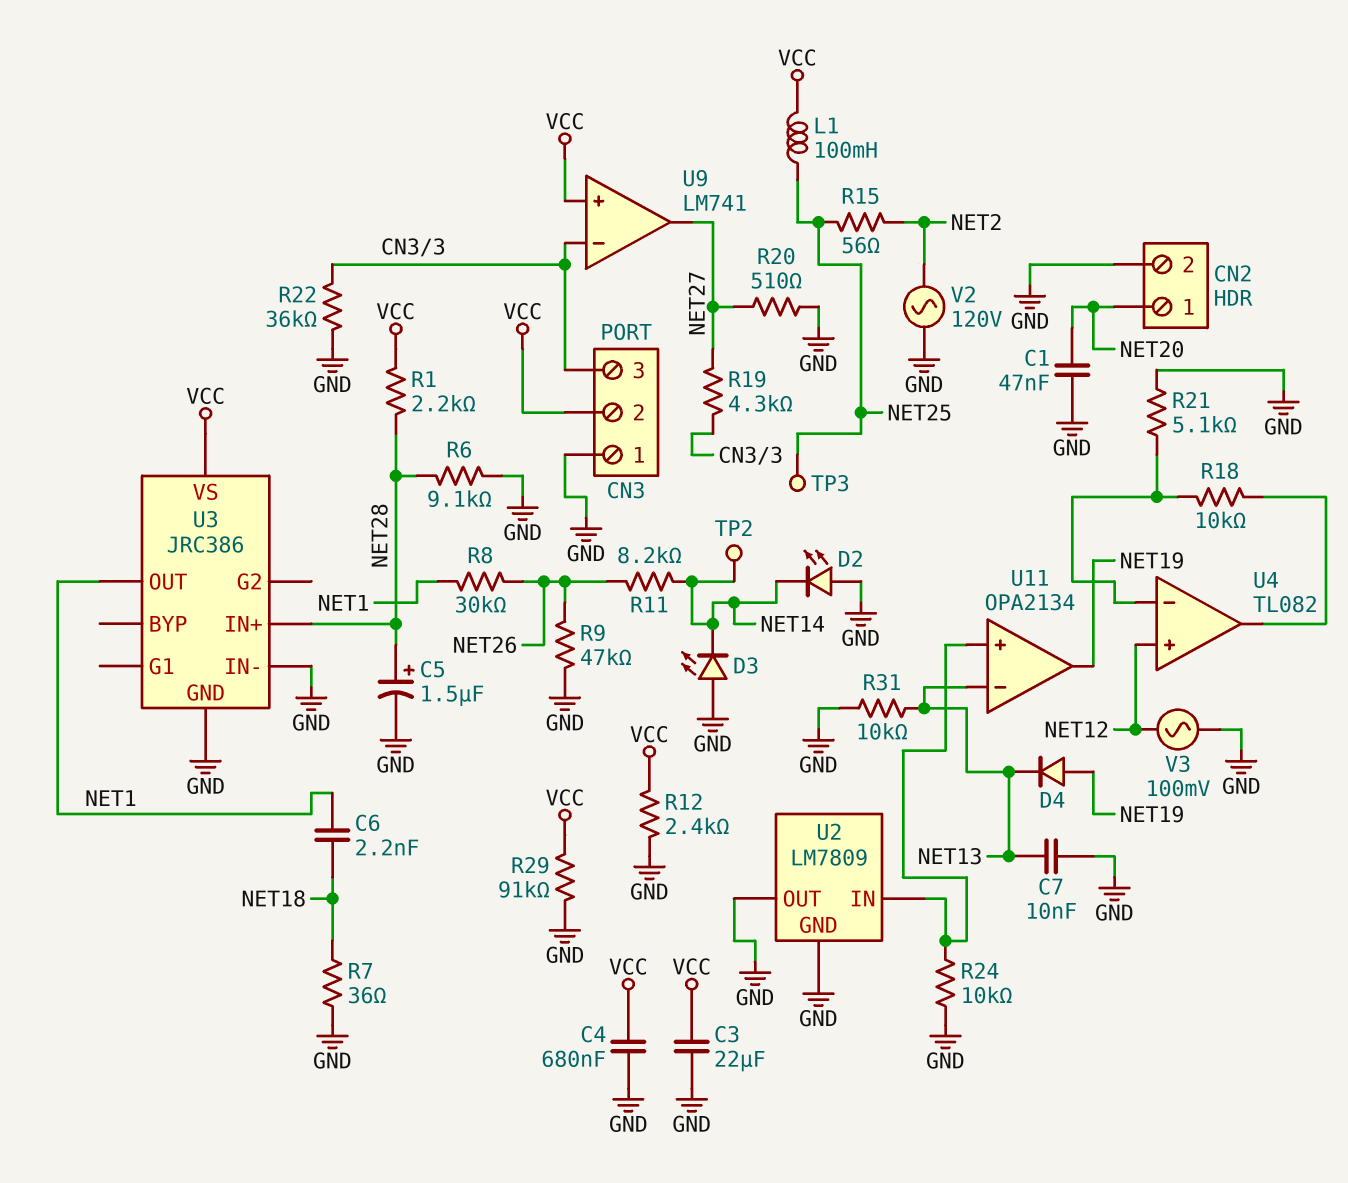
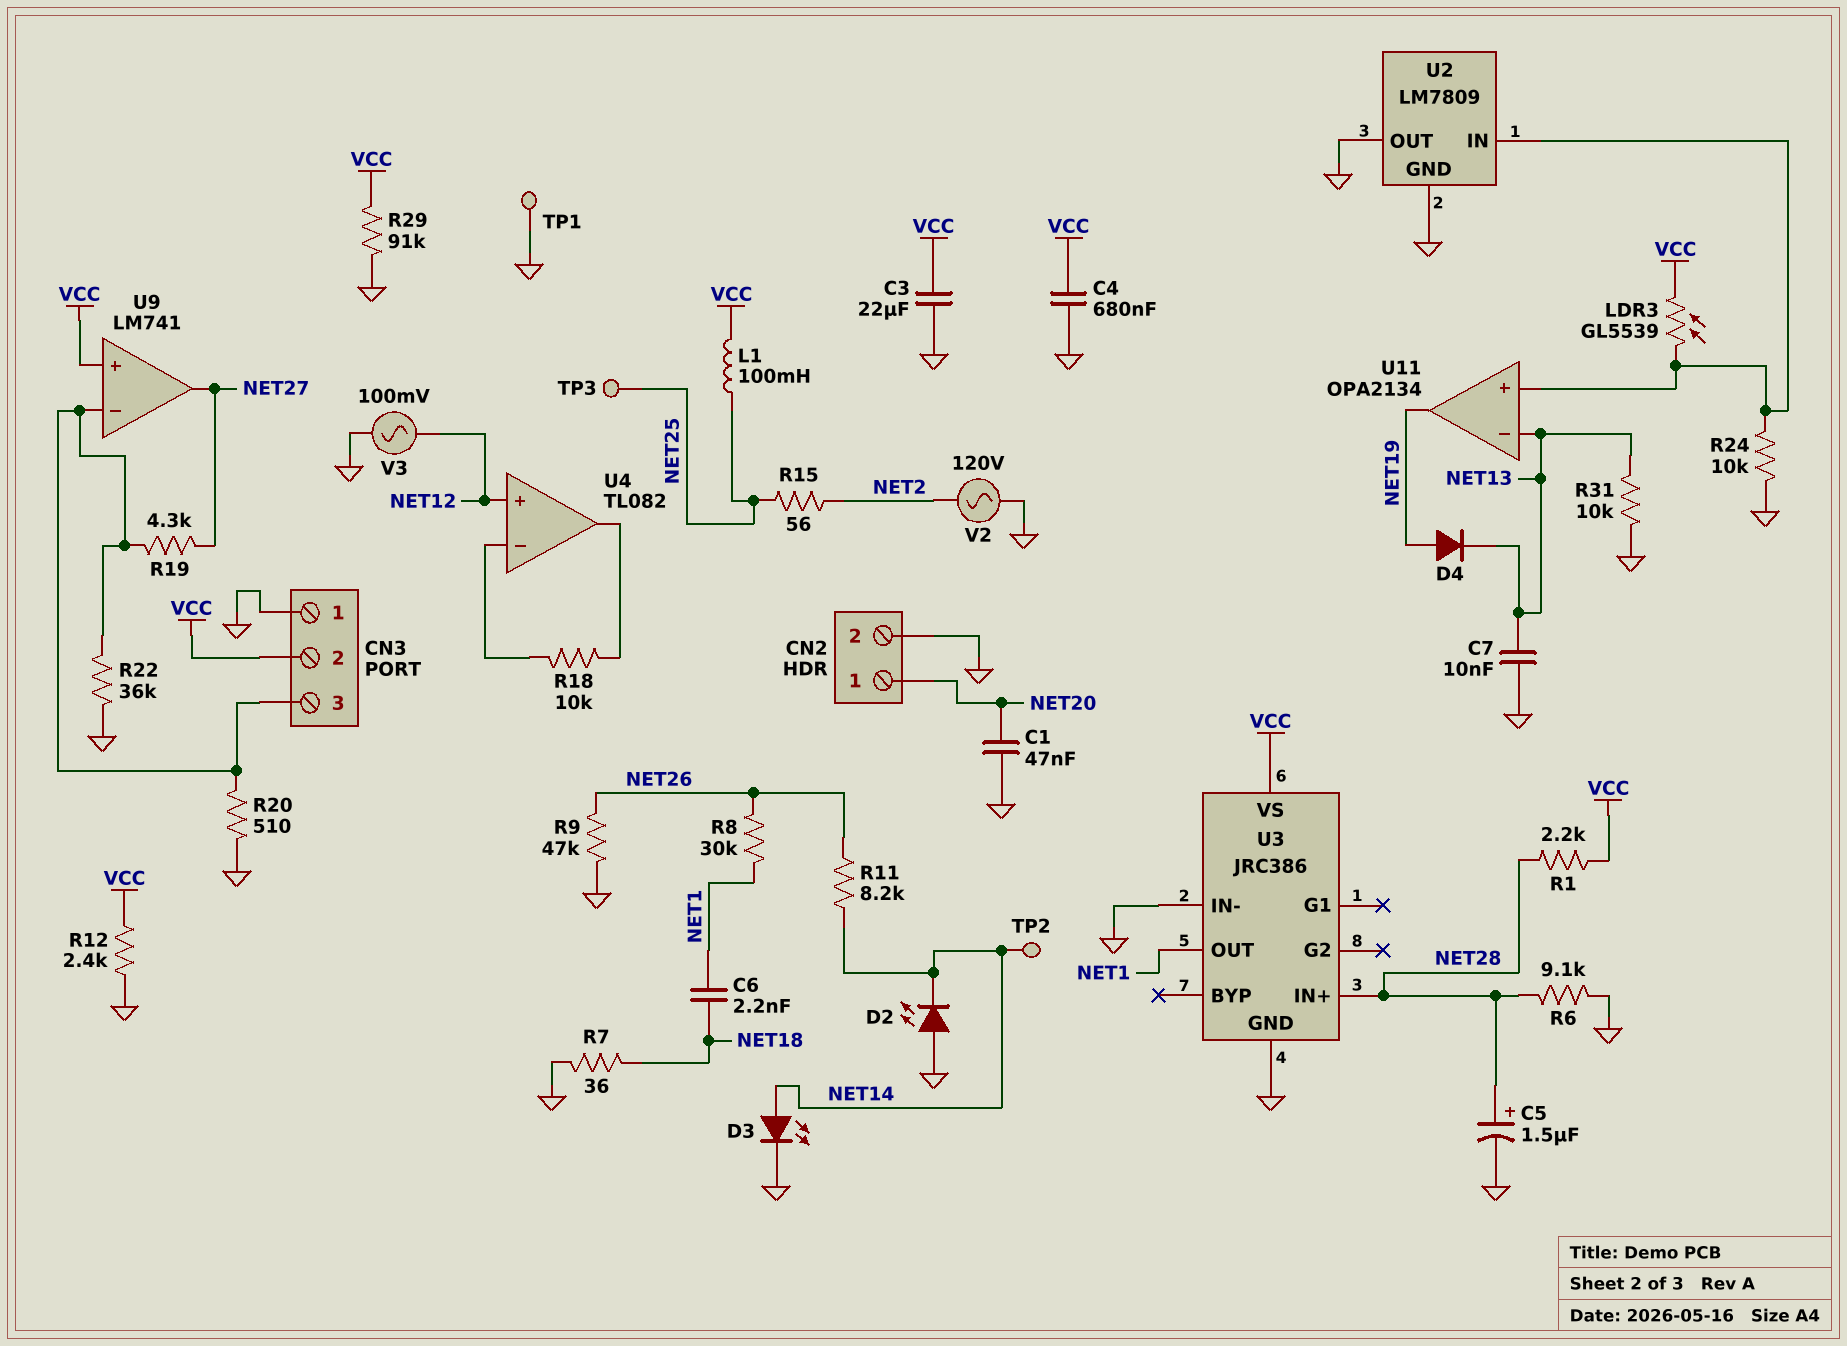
D3: LED (A GND, K NET14) -> LED (A NET14, K GND)
LDR3: none -> GL5539 (U2/IN, VCC)
R20: 510 (GND, NET27) -> 510 (CN3/3, GND)
R21: 5.1k (GND, U4/in-) -> none
TP1: none -> test point (GND)

